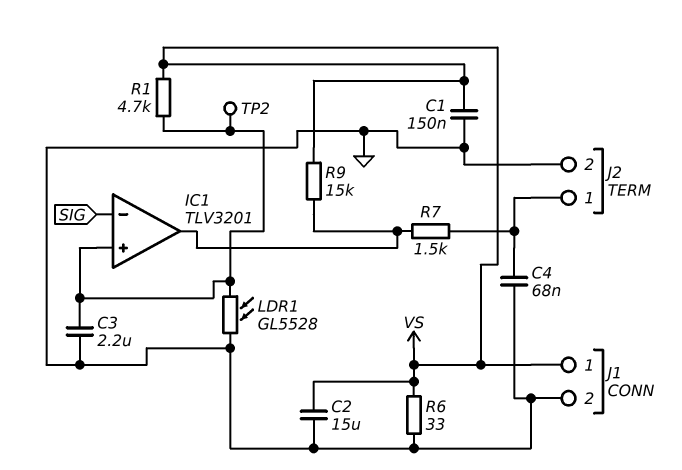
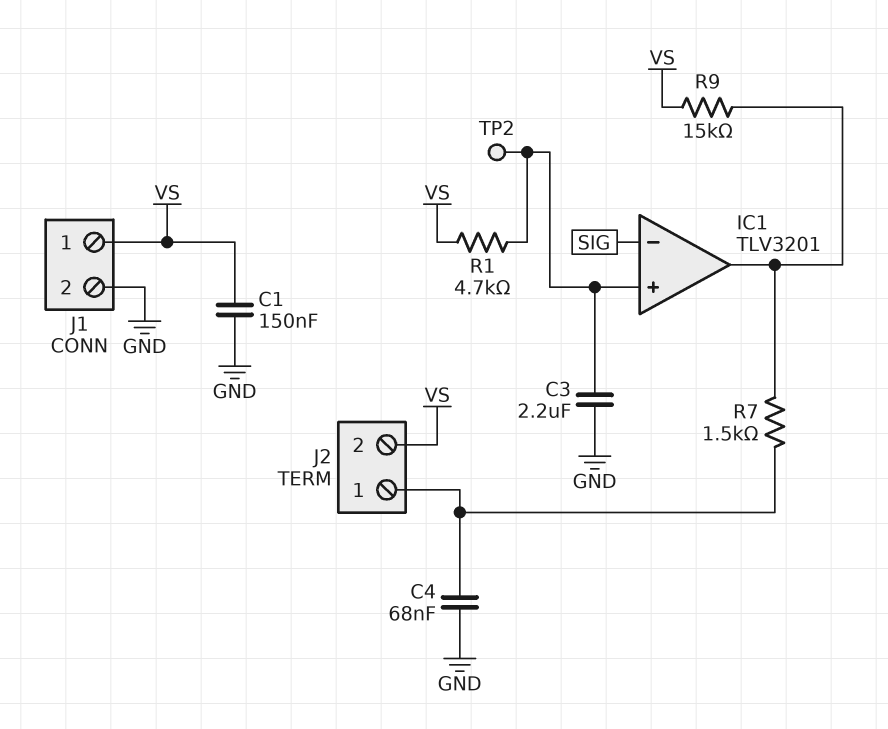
C2: 15uF (GND, VS) -> none
J2 pin 2: GND -> VS
LDR1: GL5528 (GND, IC1/in+) -> none
R6: 33 (GND, VS) -> none

